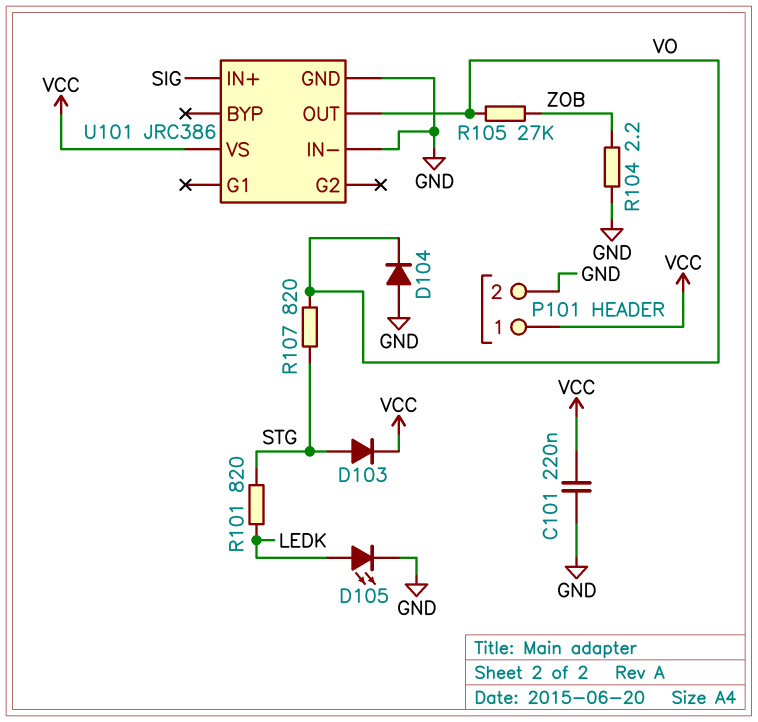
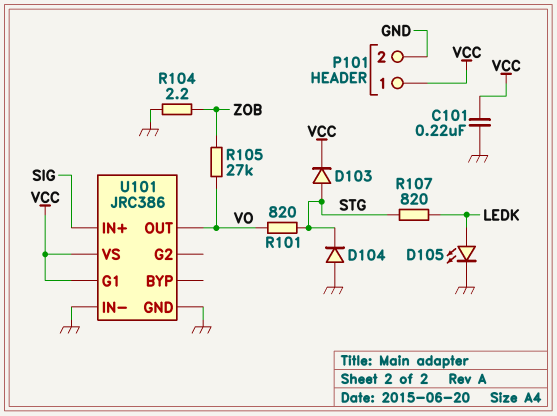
D104: diode (A GND, K VO) -> diode (A GND, K STG)
R101: 820 (LEDK, STG) -> 820 (STG, VO)
R107: 820 (STG, VO) -> 820 (LEDK, STG)
U101 pin G1: none -> VCC

